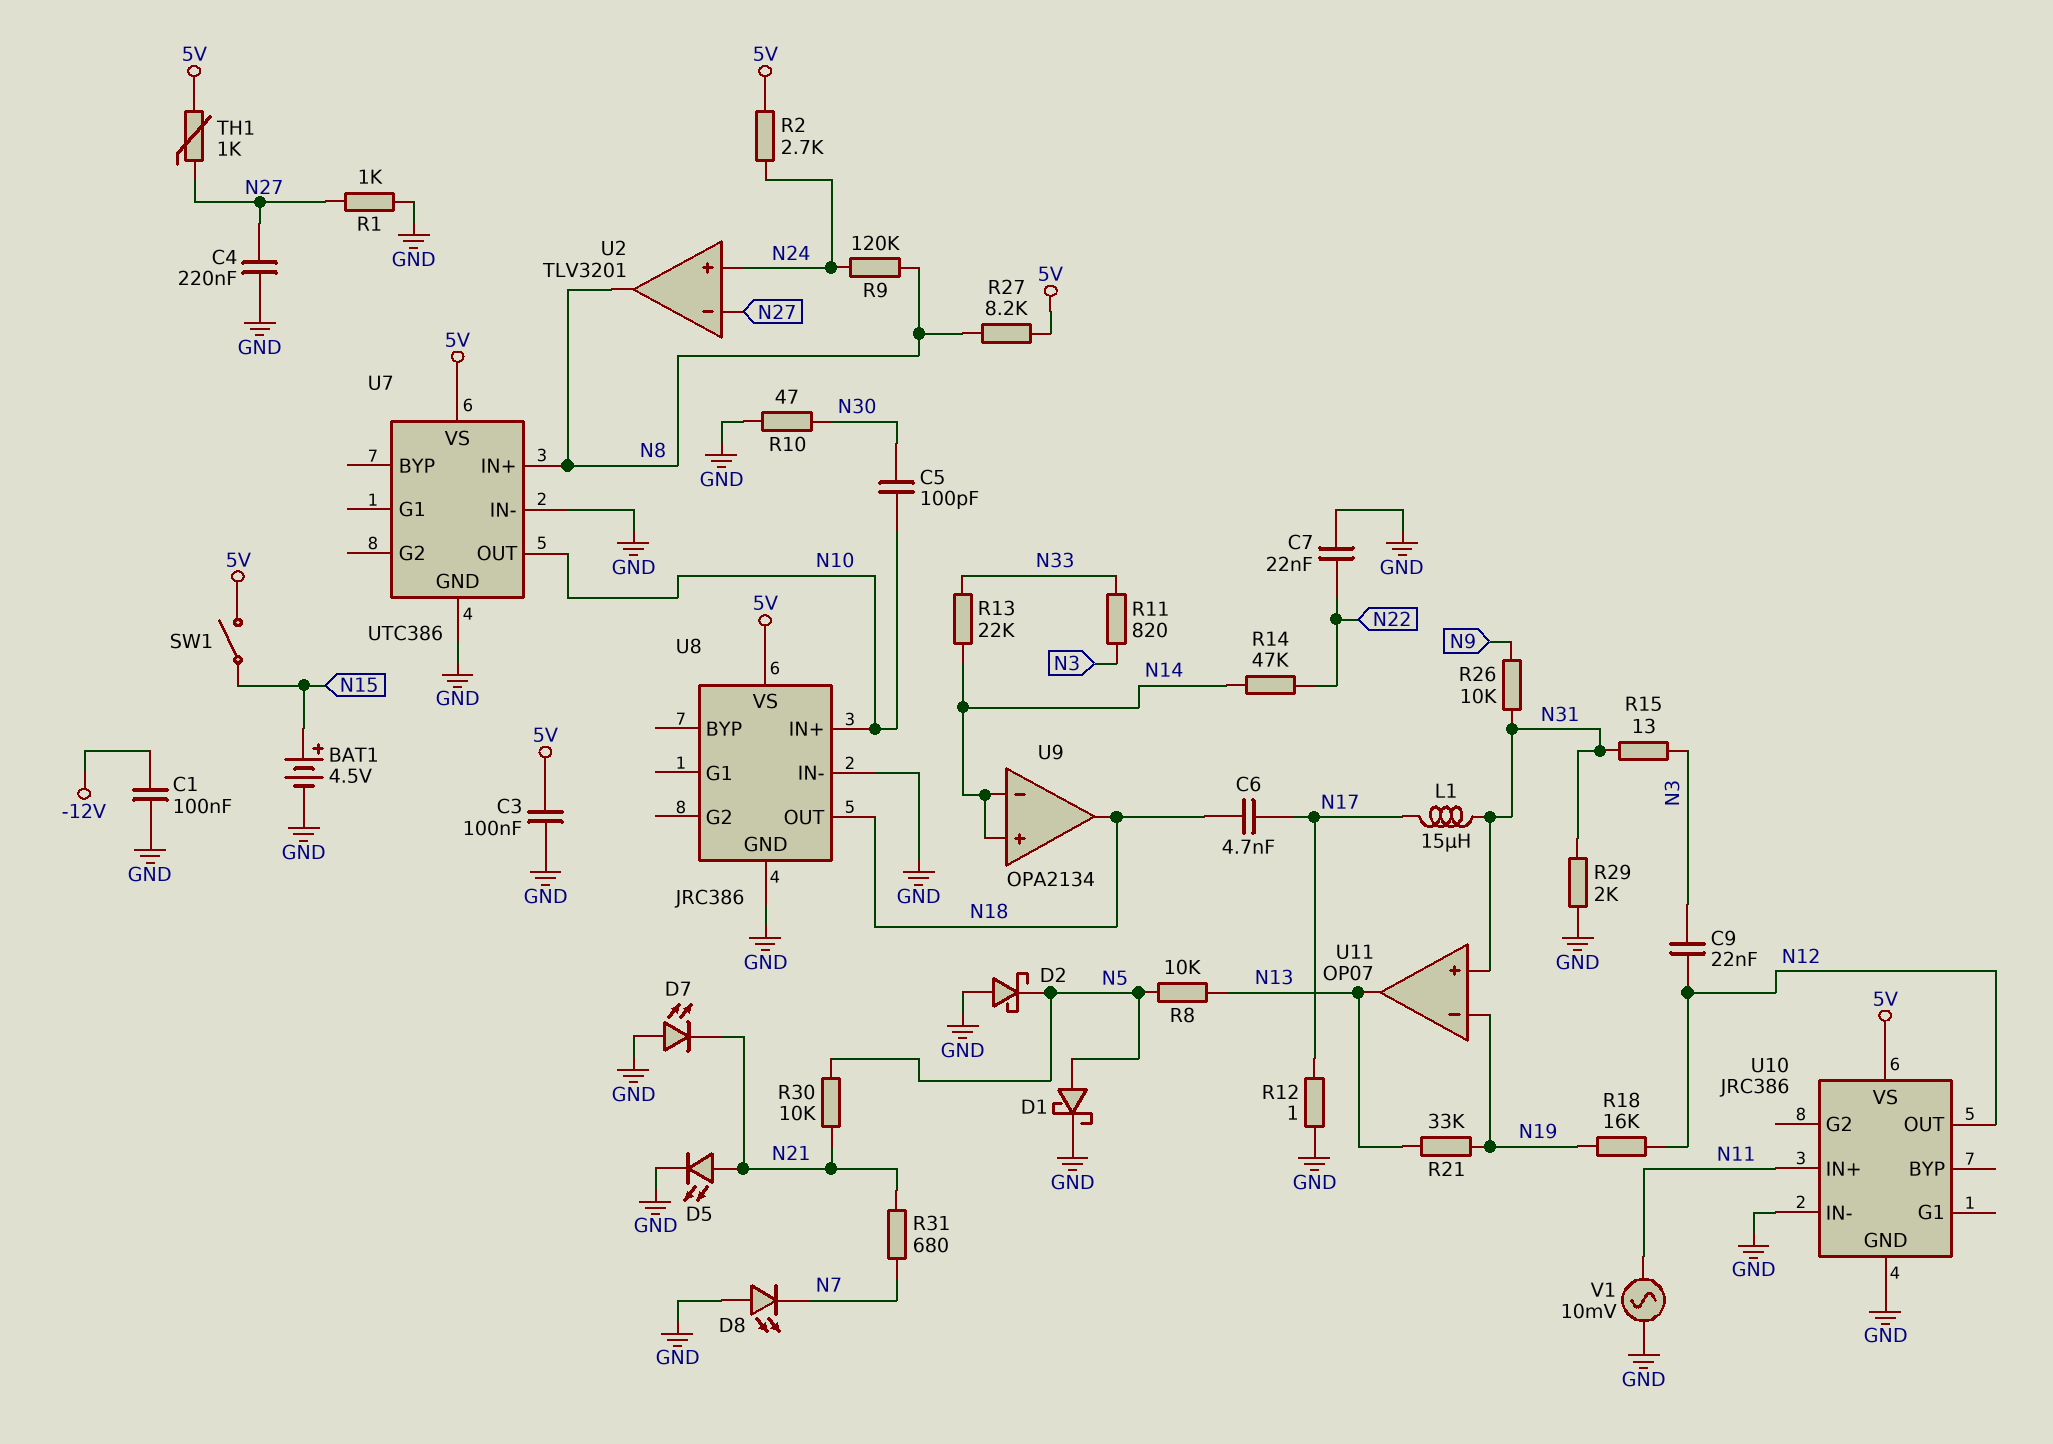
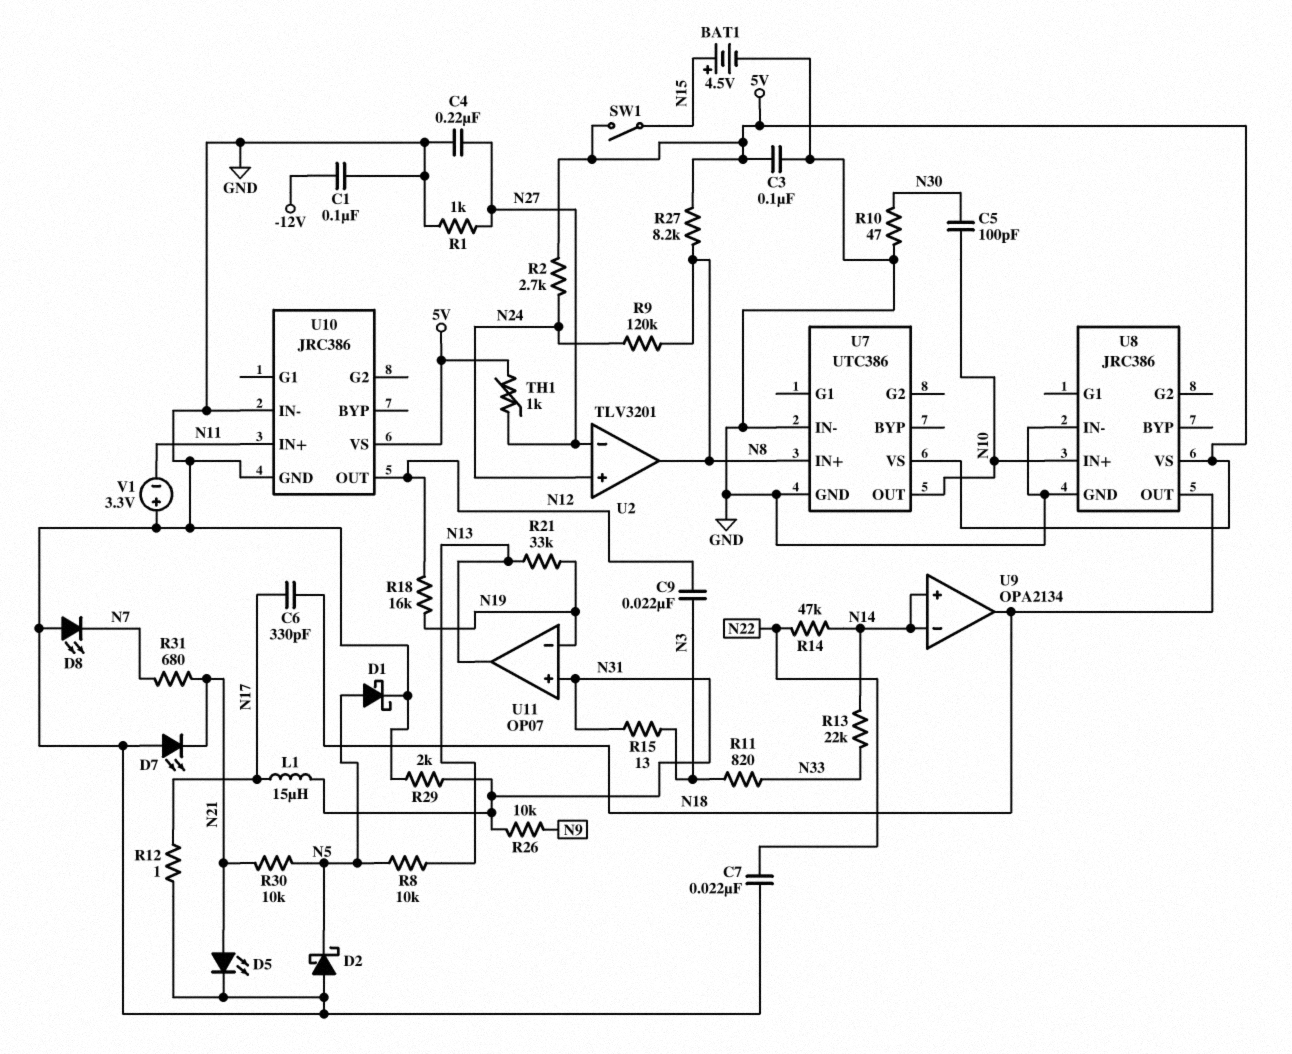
C6: 4.7nF (N17, N18) -> 330pF (N17, N18)
V1: AC 10mV (GND, N11) -> 3.3V (plus GND, minus N11)

